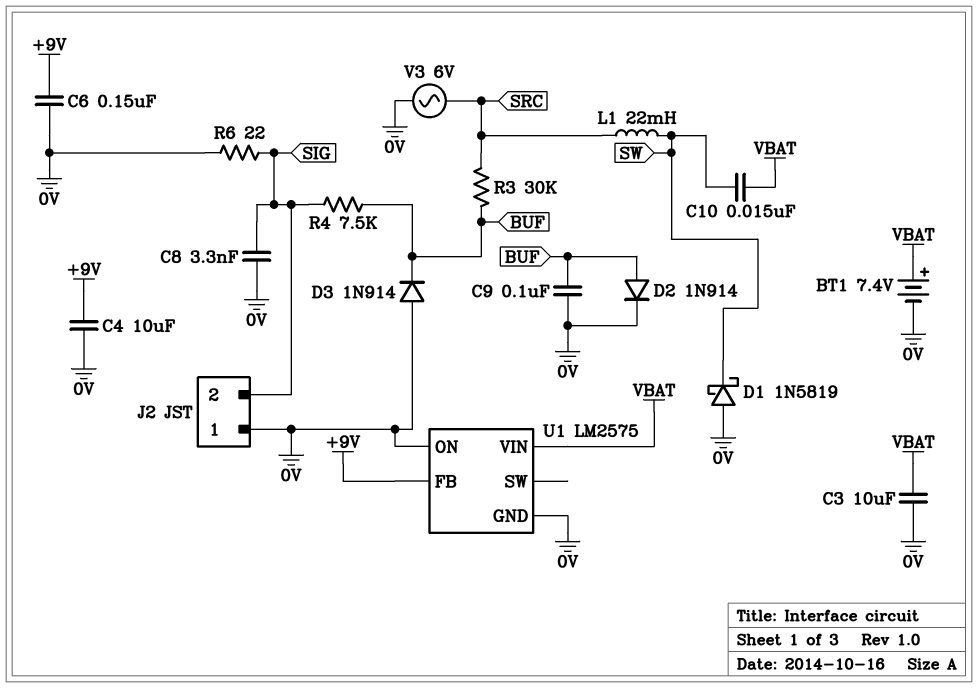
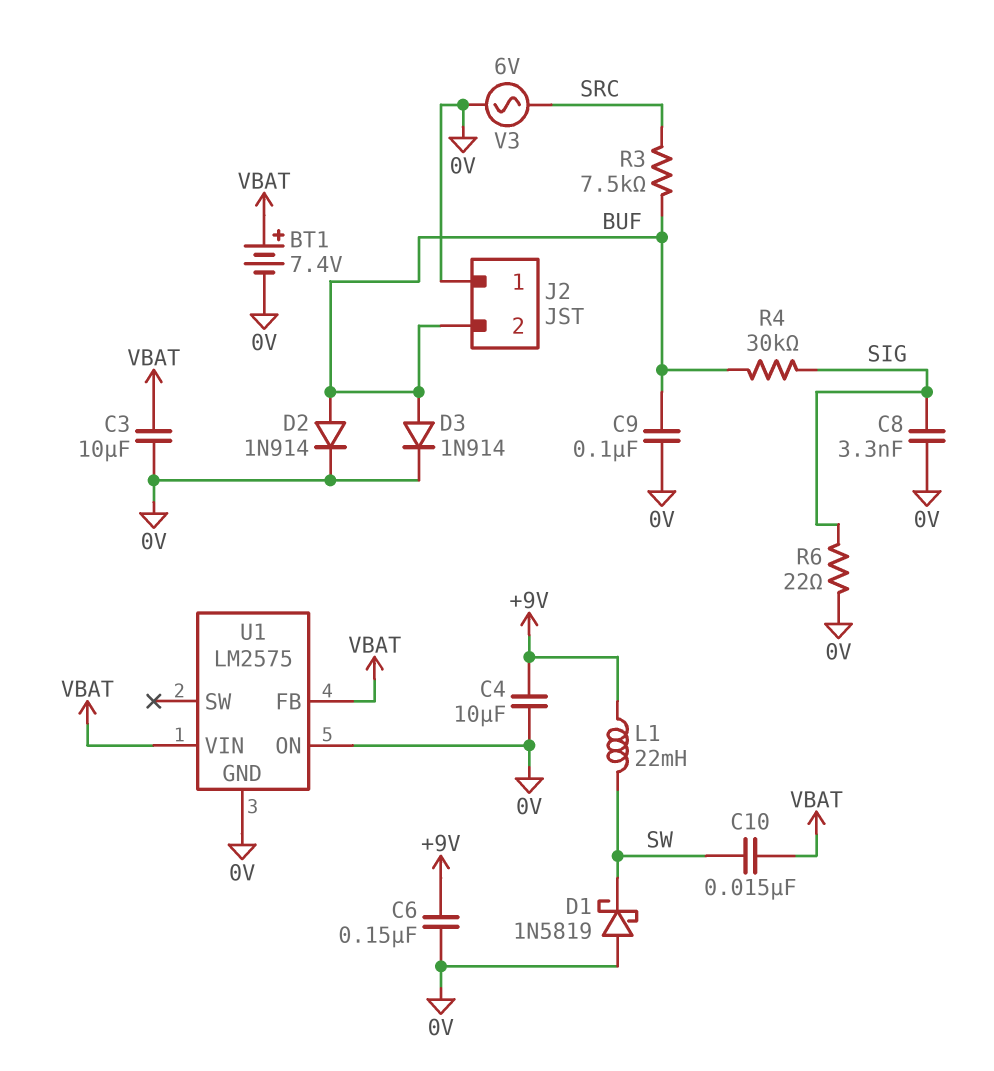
D3: diode 1N914 (A 0V, K BUF) -> diode 1N914 (A BUF, K 0V)
J2 pin 2: SIG -> BUF
L1: 22mH (SRC, SW) -> 22mH (+9V, SW)
R3: 30k (BUF, SRC) -> 7.5k (BUF, SRC)
R4: 7.5k (BUF, SIG) -> 30k (BUF, SIG)
U1 pin FB: +9V -> VBAT

